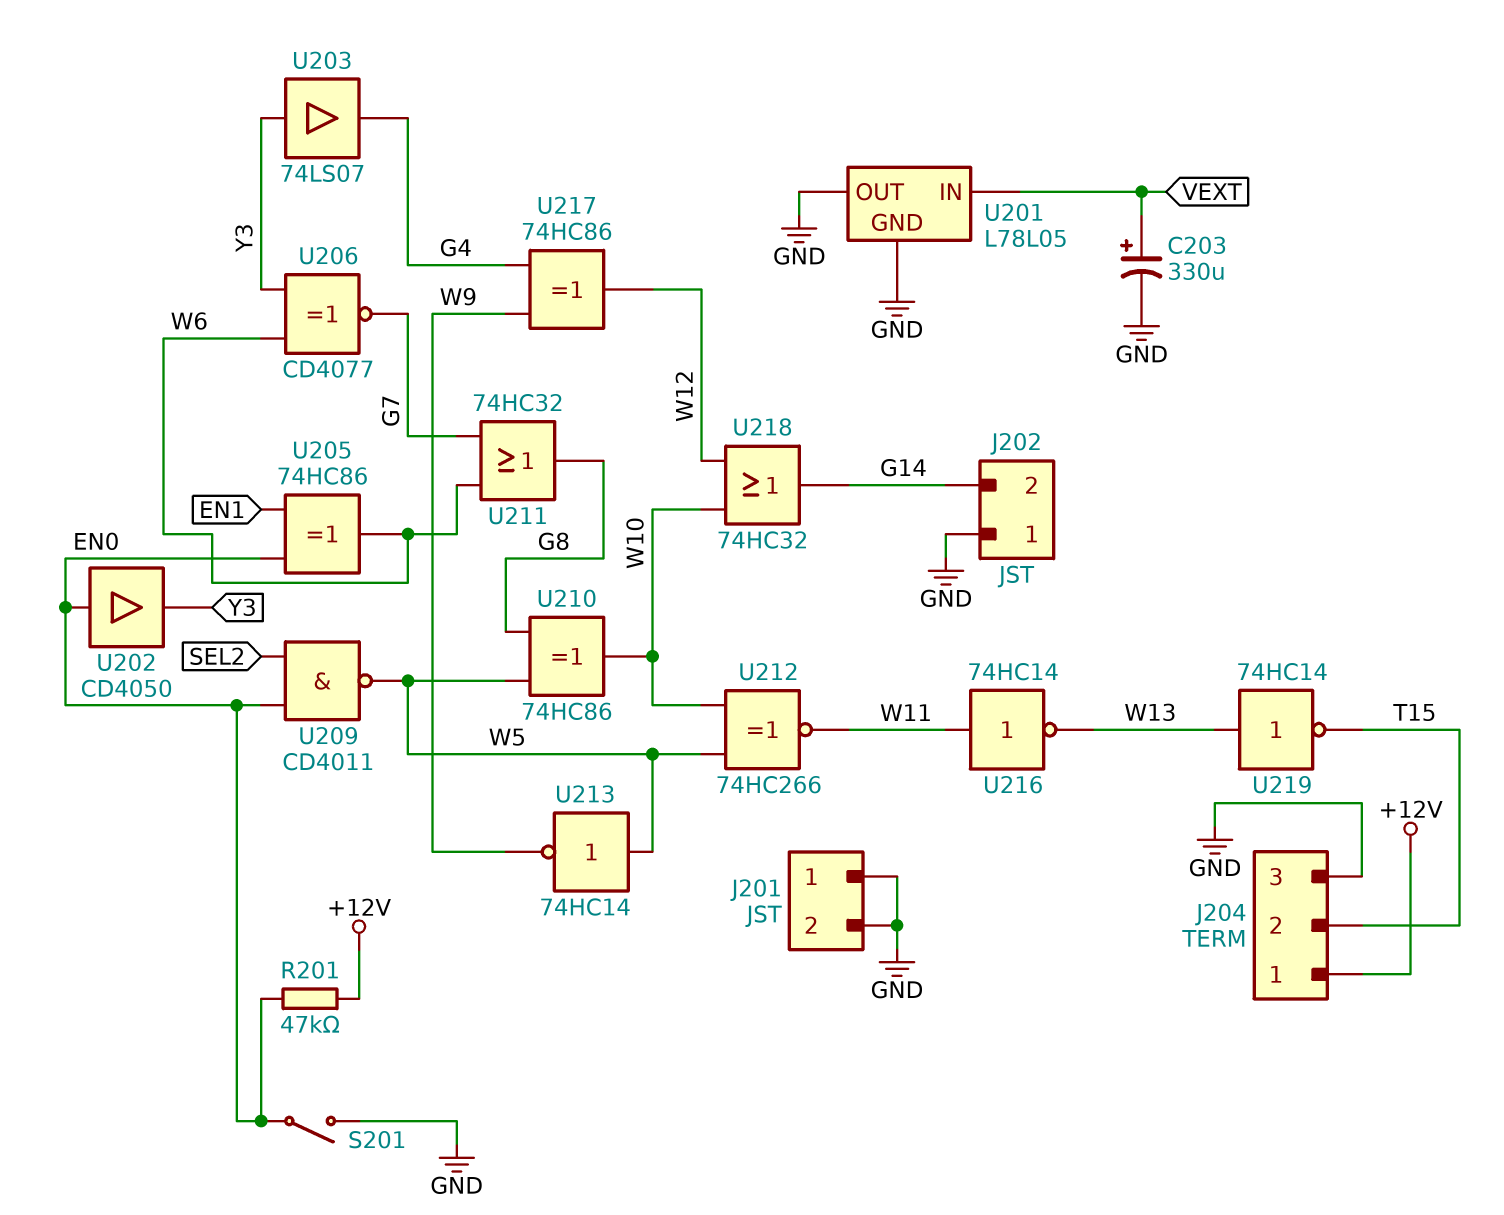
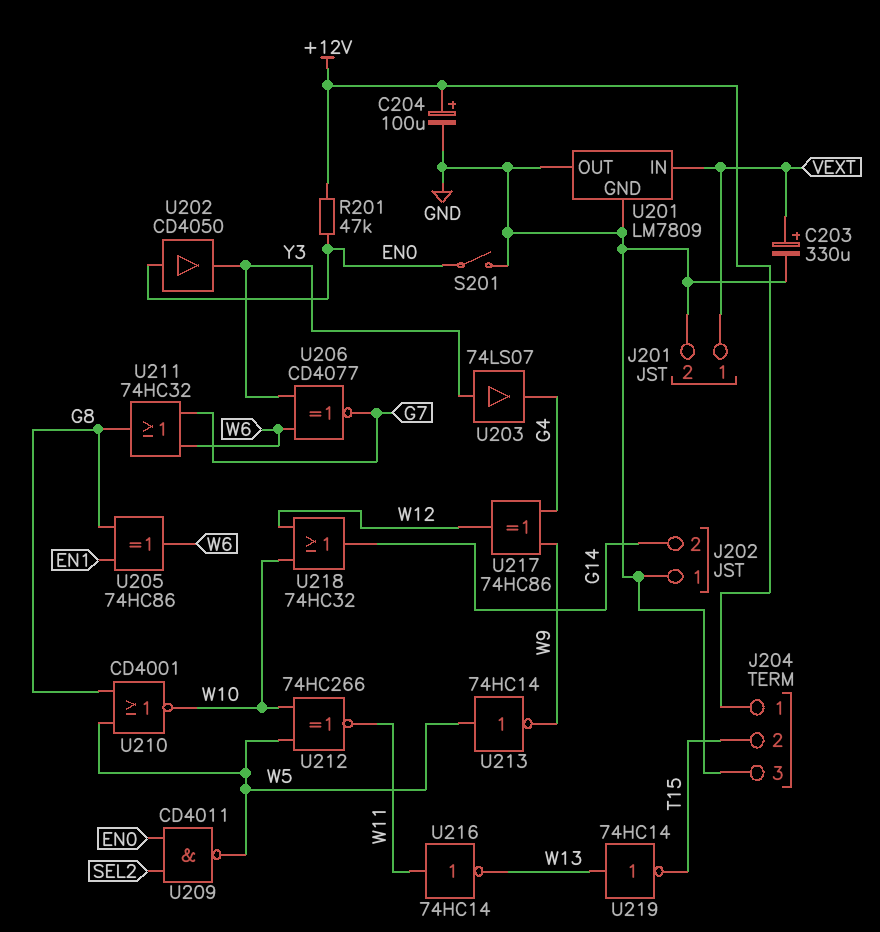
C204: none -> 100uF (plus +12V, minus GND)
J201 pin 1: GND -> VEXT
U201: L78L05 -> LM7809
U205: XOR 74HC86 (in EN0, in EN1, out W6) -> XOR 74HC86 (in EN1, in G8, out W6)
U210: XOR 74HC86 (in G8, in W5, out W10) -> NOR CD4001 (in G8, in W5, out W10)

